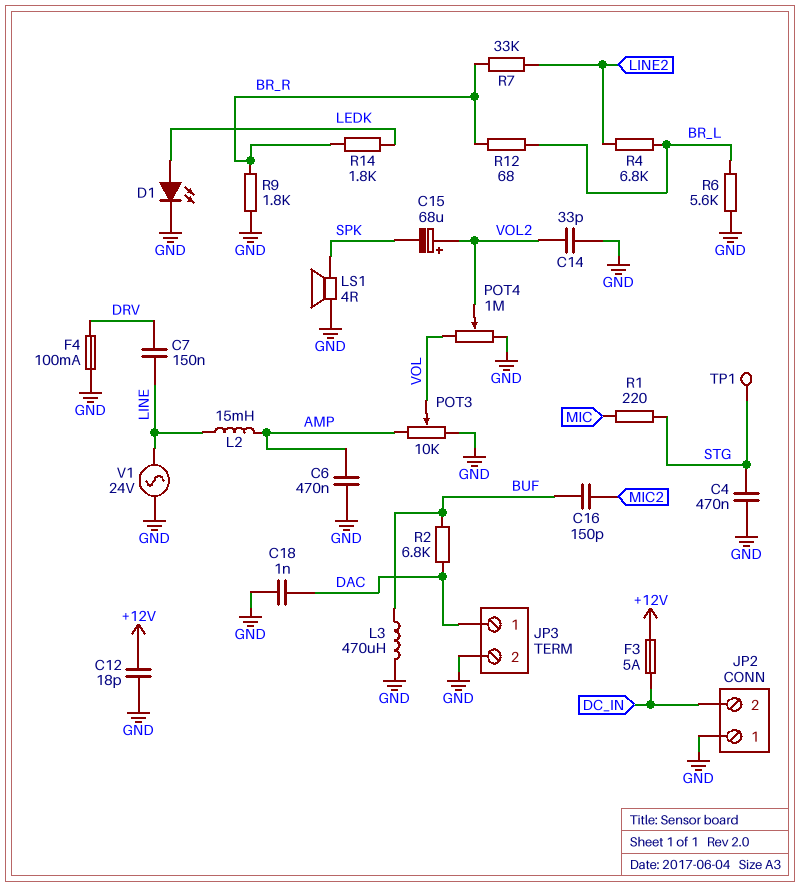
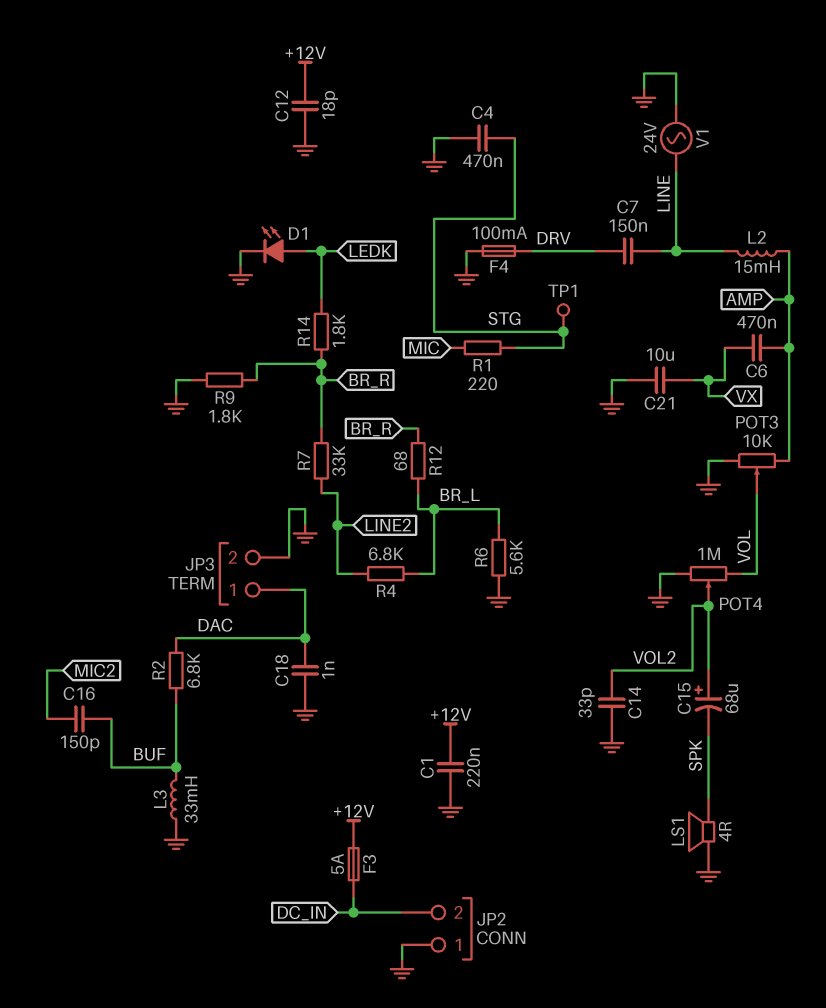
C1: none -> 220nF (+12V, GND)
C6: 470nF (AMP, GND) -> 470nF (AMP, VX)
C21: none -> 10uF (GND, VX)
L3: 470uH (BUF, GND) -> 33mH (BUF, GND)

